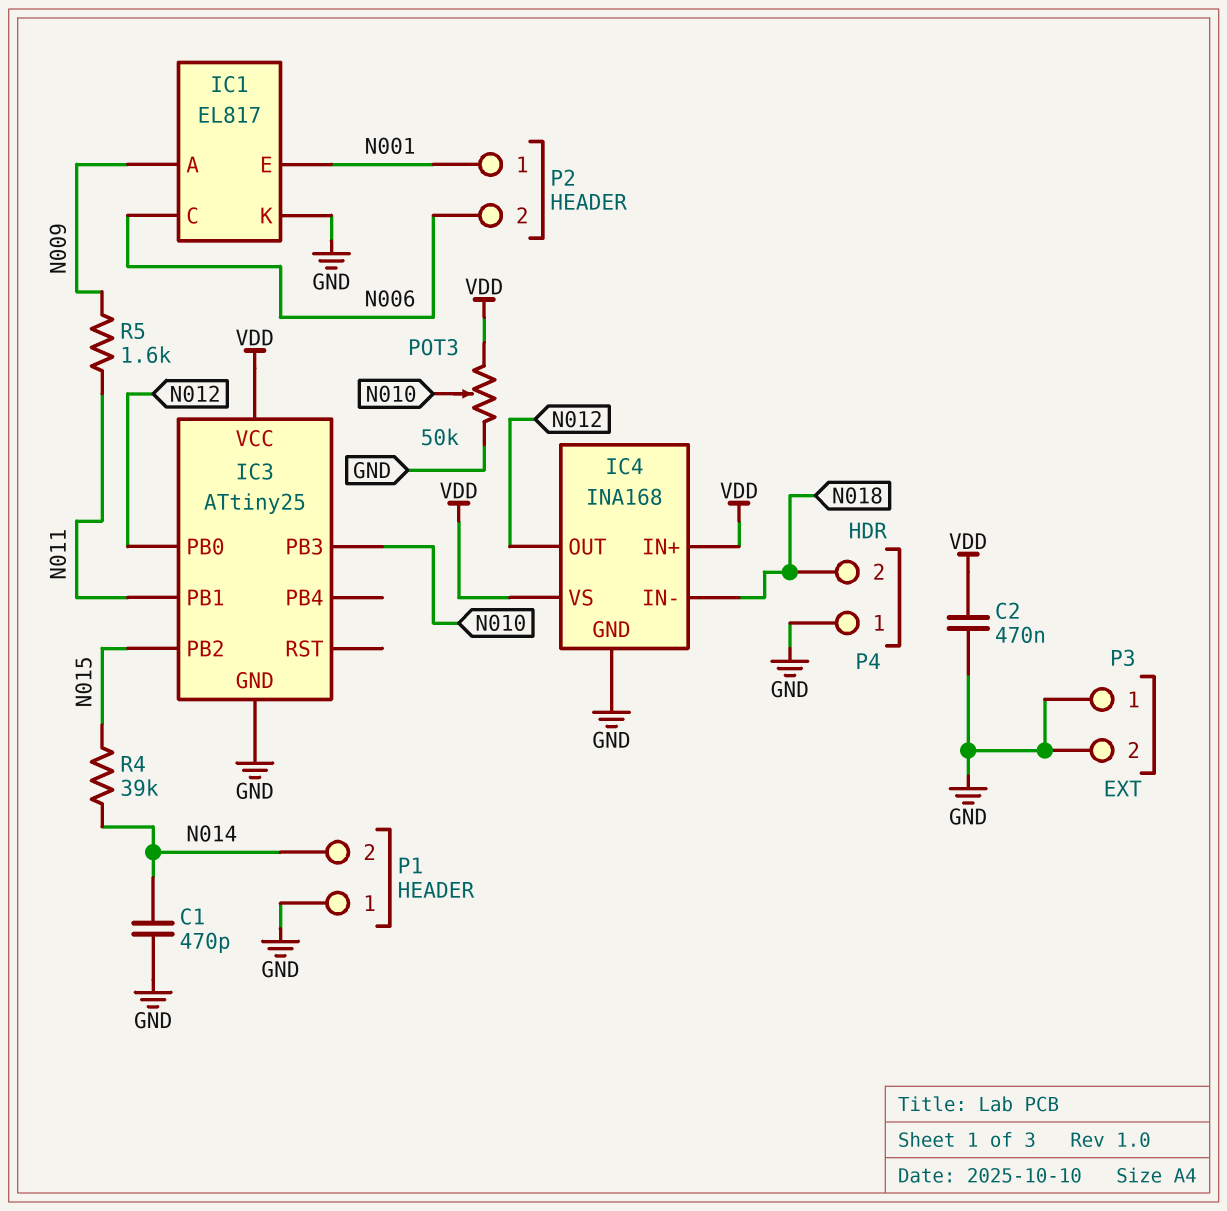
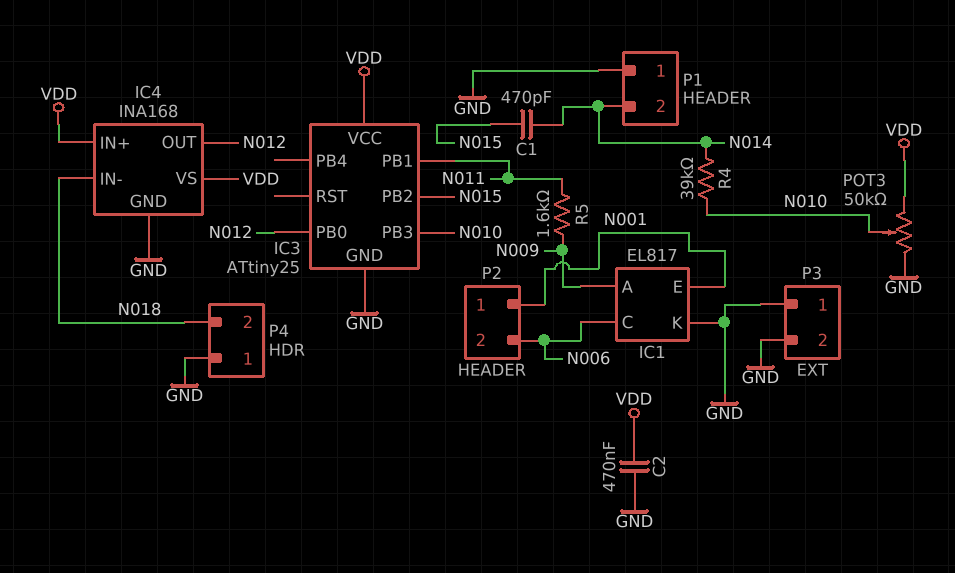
C1: 470pF (GND, N014) -> 470pF (N014, N015)
R4: 39k (N014, N015) -> 39k (N010, N014)

